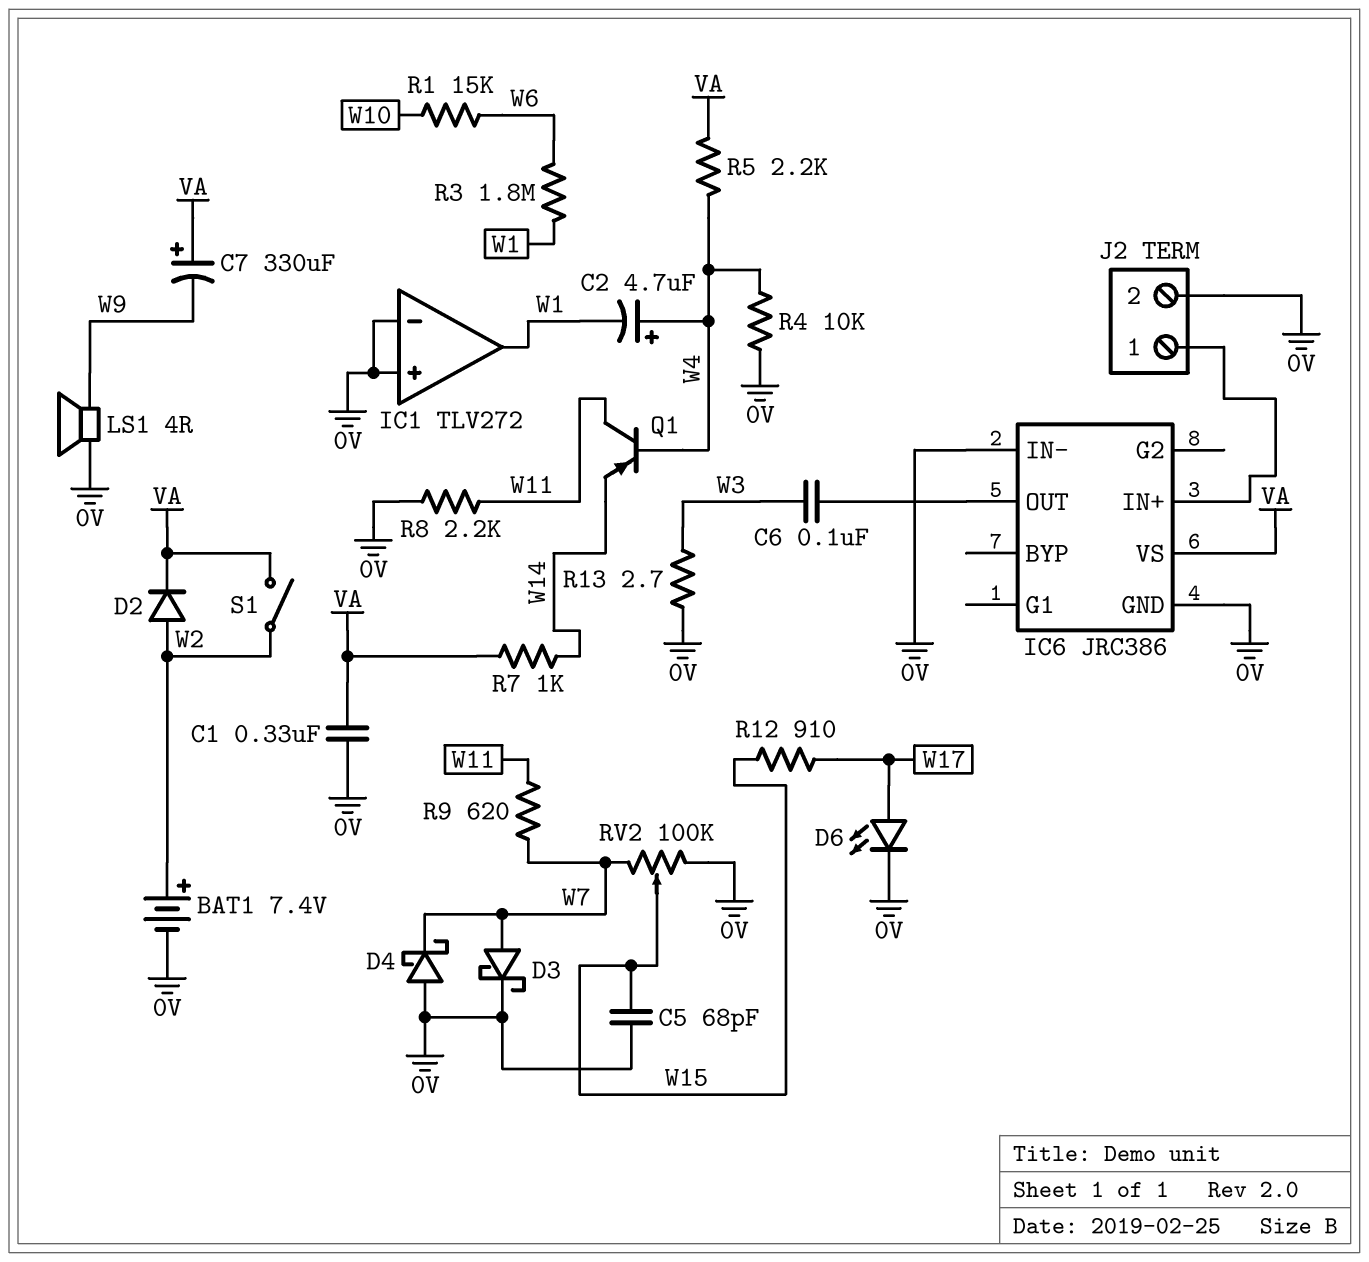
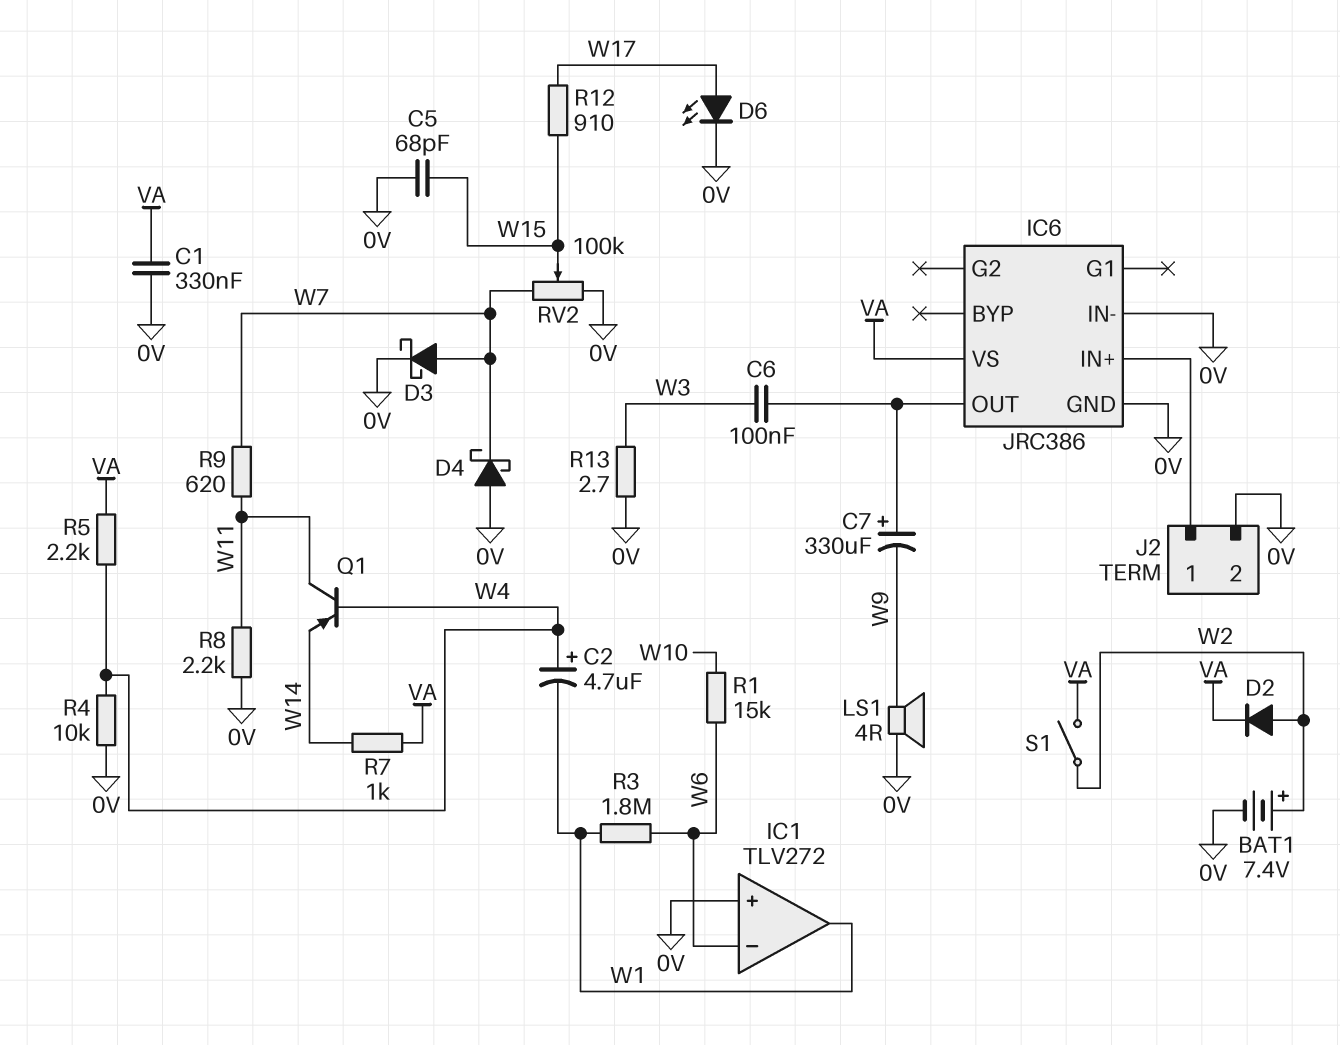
C7: 330uF (plus VA, minus W9) -> 330uF (plus IC6/OUT, minus W9)
IC1 pin in-: 0V -> W6

